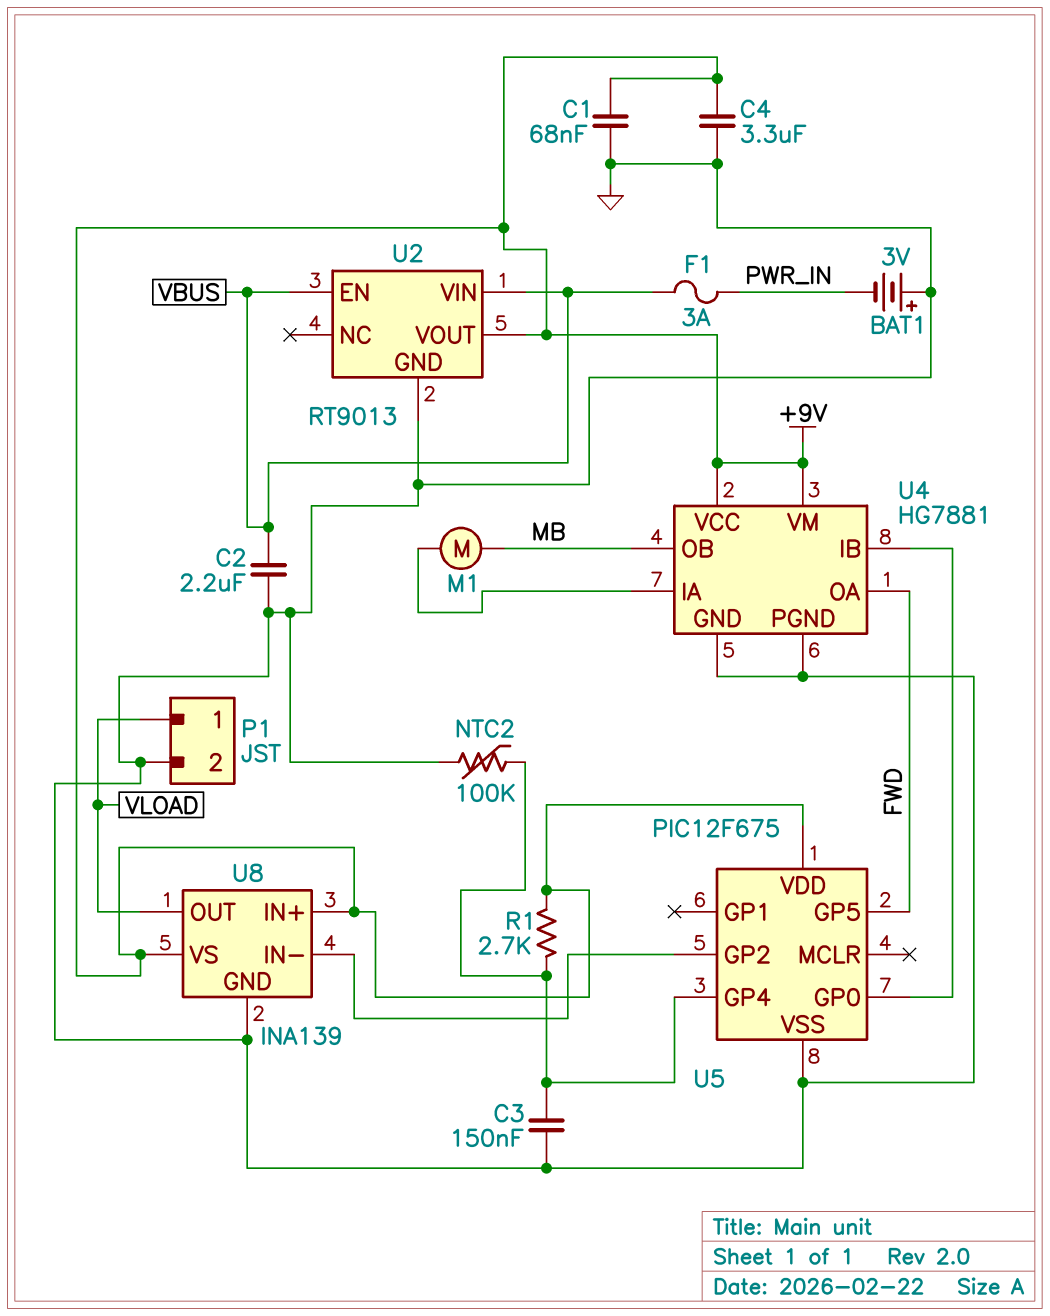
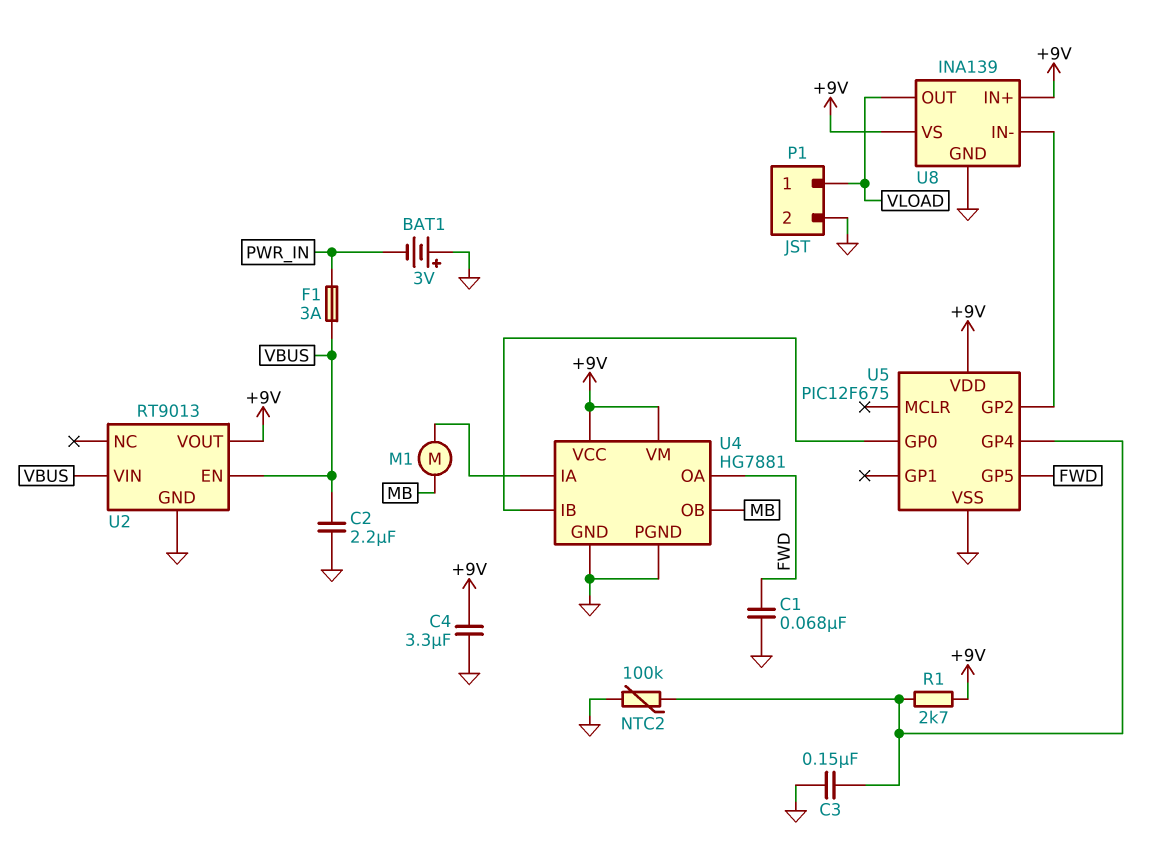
C1: 68nF (+9V, GND) -> 68nF (FWD, GND)

